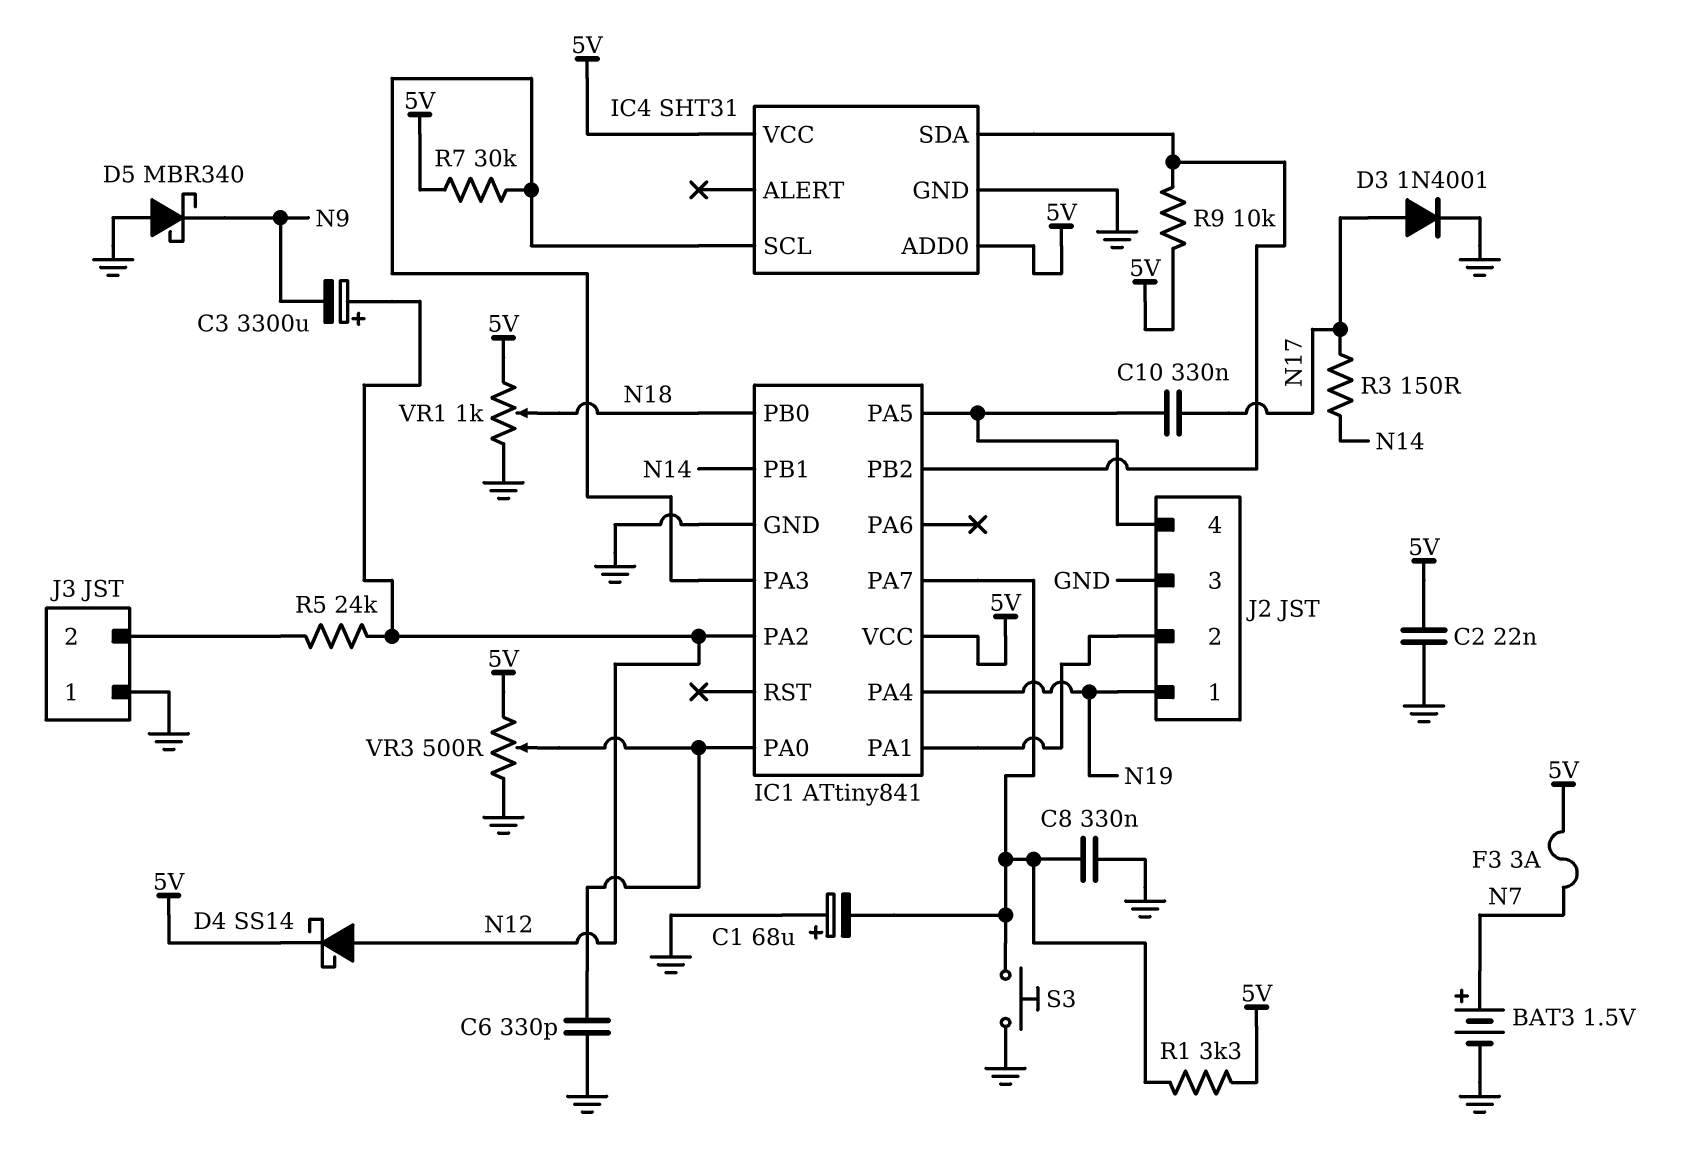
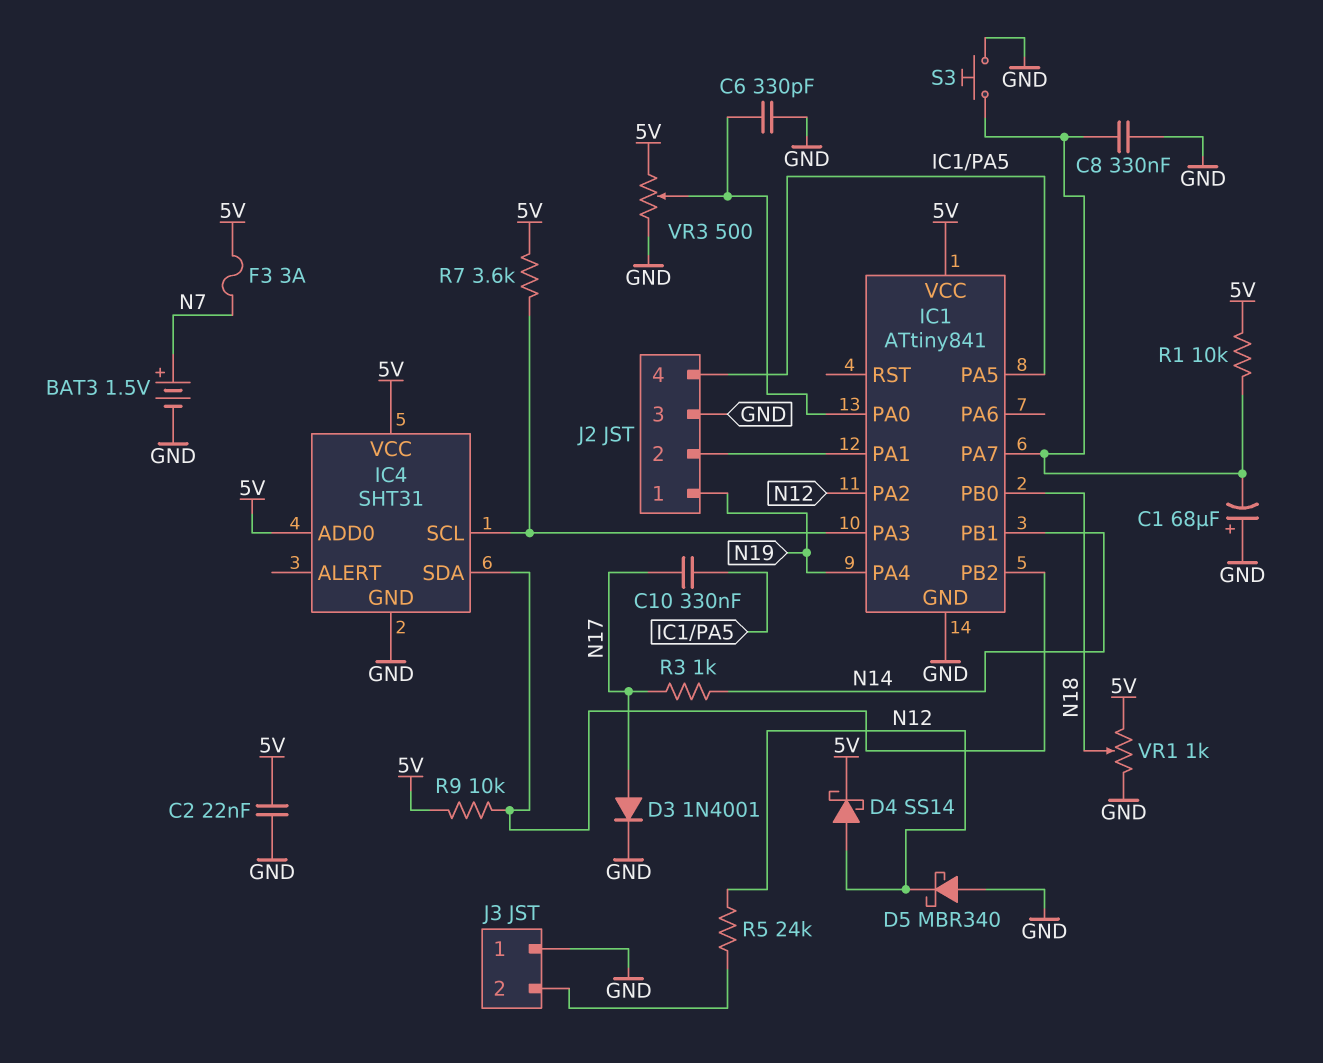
C3: 3300uF (plus N12, minus N9) -> none
D5: schottky MBR340 (A GND, K N9) -> schottky MBR340 (A GND, K N12)
R1: 3.3k (5V, IC1/PA7) -> 10k (5V, IC1/PA7)
R3: 150 (N14, N17) -> 1k (N14, N17)
R7: 30k (5V, IC1/PA3) -> 3.6k (5V, IC1/PA3)

